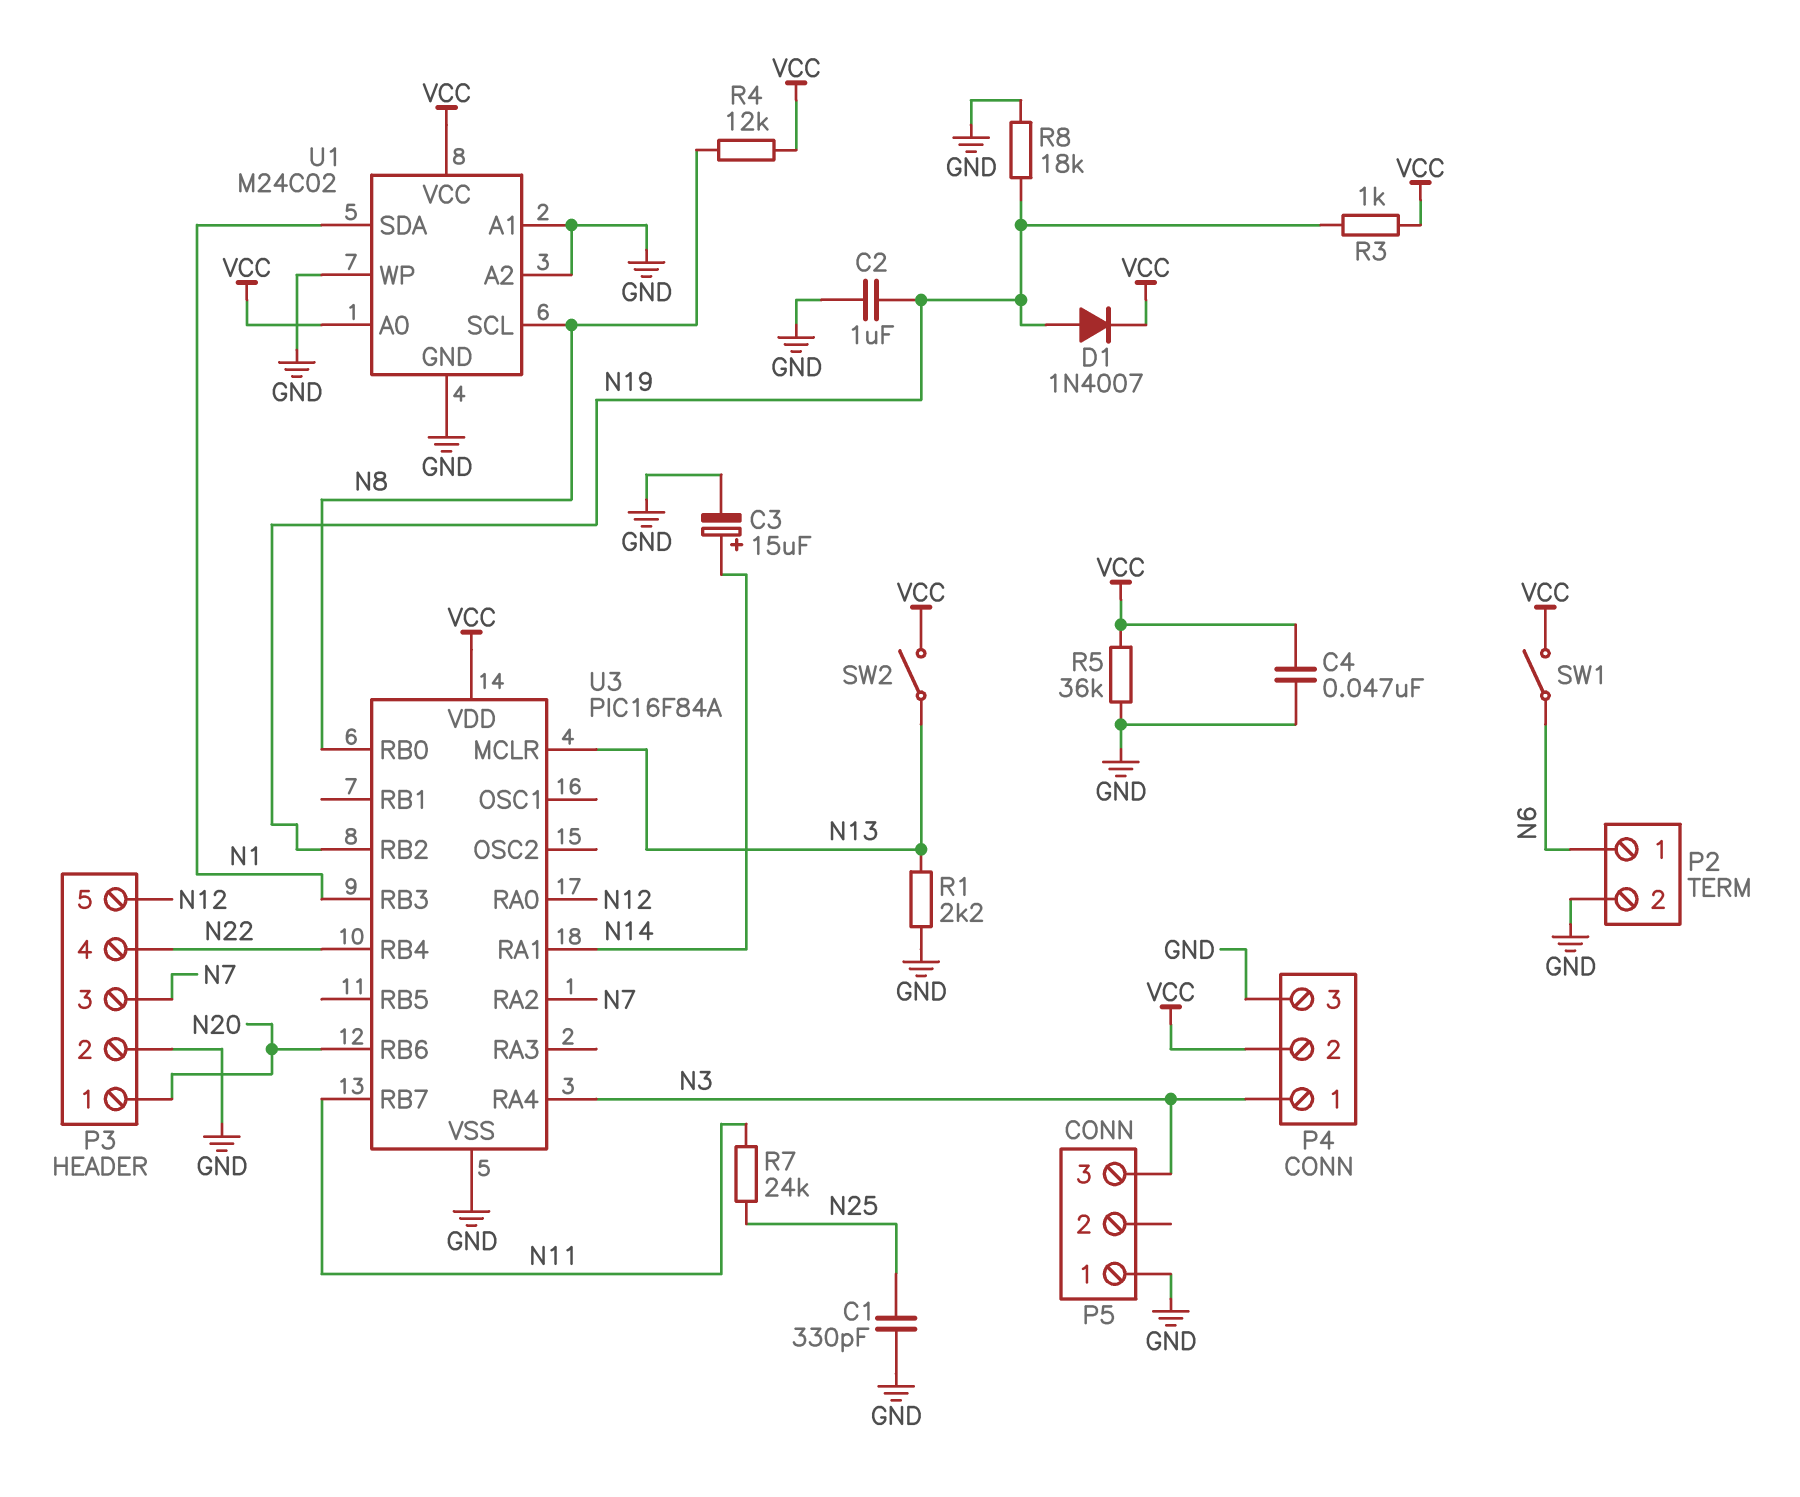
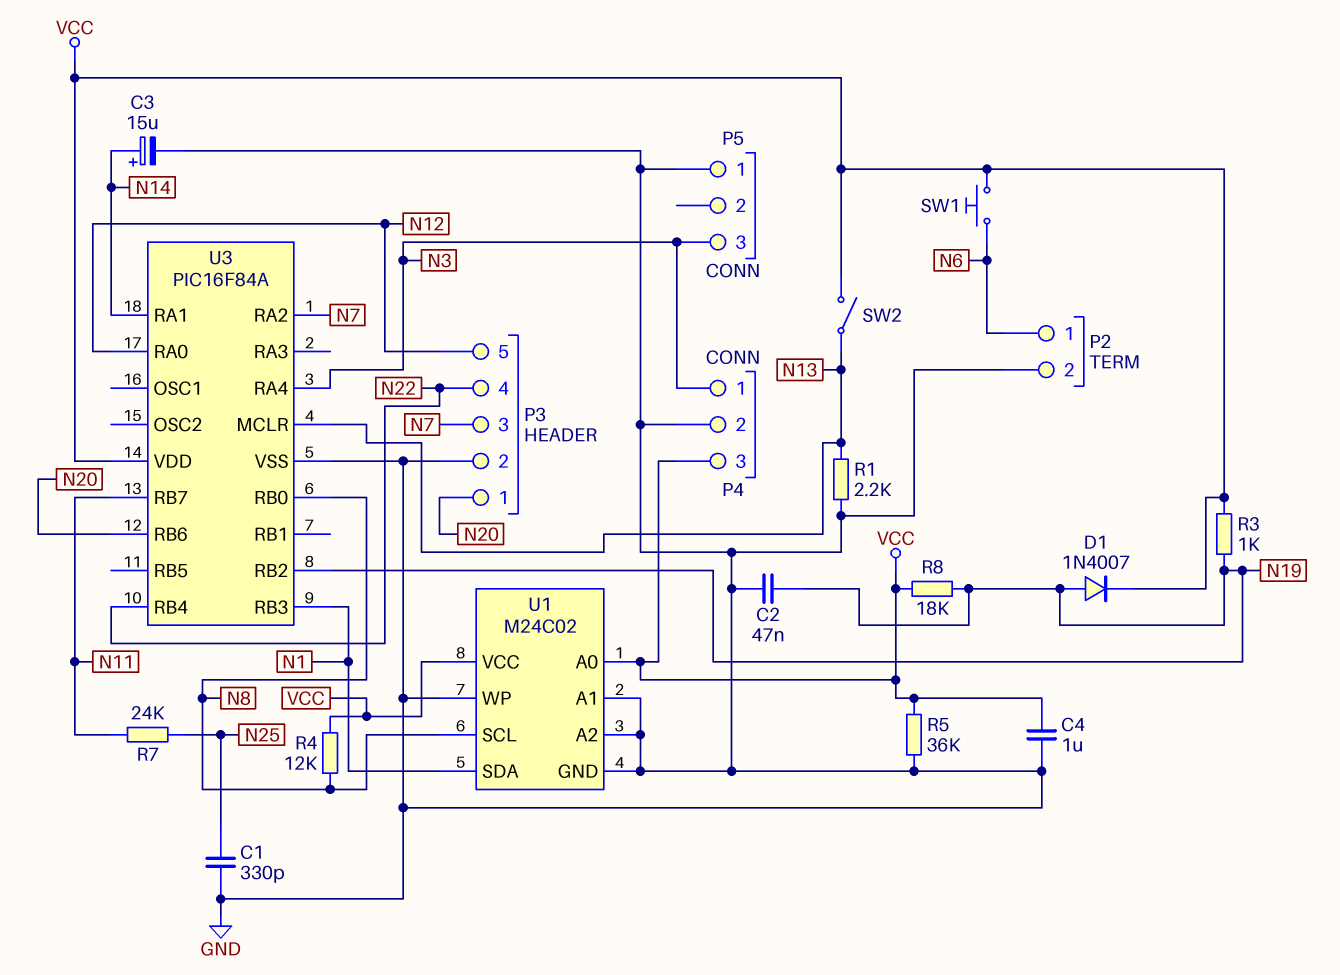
C2: 1uF (GND, N19) -> 47nF (GND, N19)
C4: 47nF (GND, VCC) -> 1uF (GND, VCC)
P4 pin 2: VCC -> GND
P4 pin 3: GND -> VCC
R8: 18k (GND, N19) -> 18k (N19, VCC)
SW1: switch (N6, VCC) -> button (N6, VCC)

